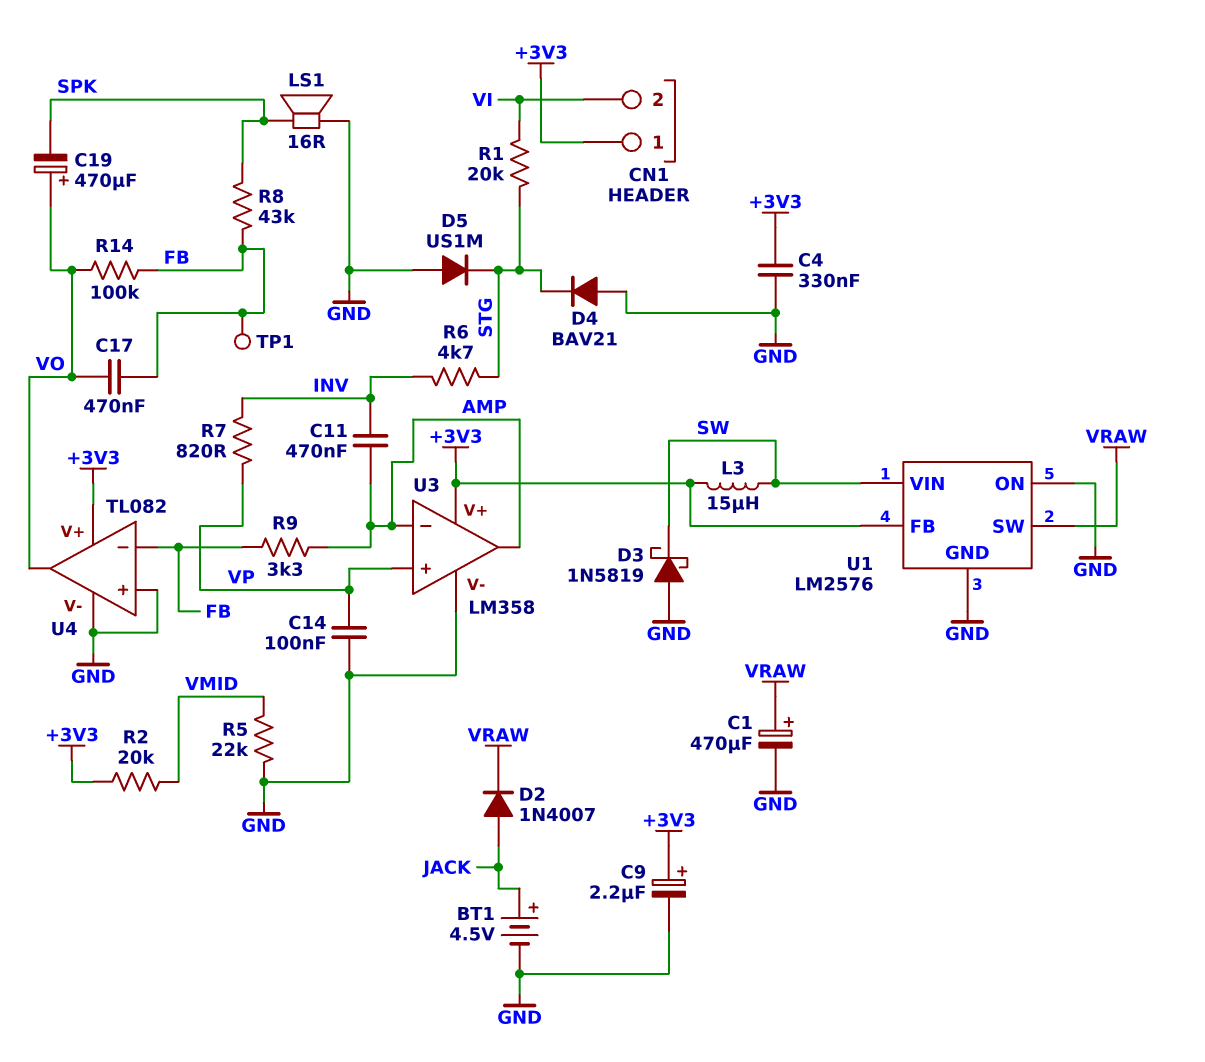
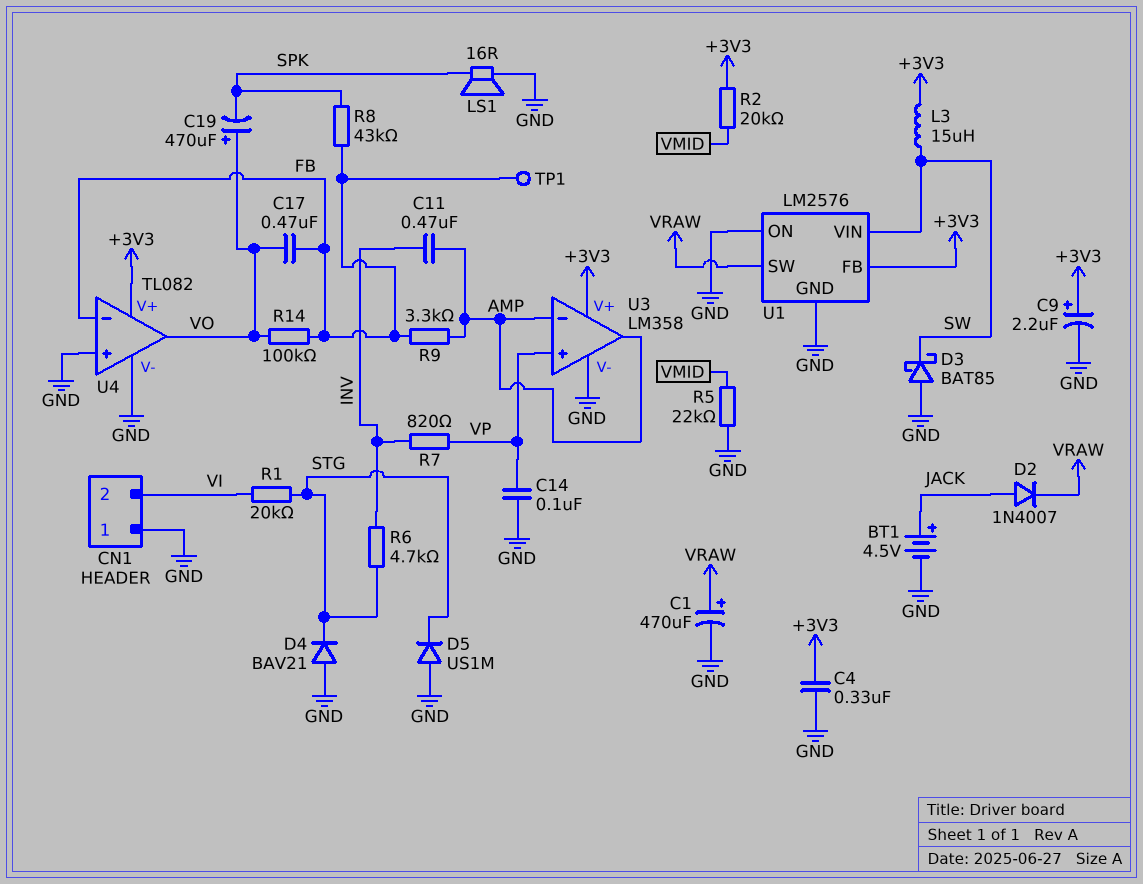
CN1 pin 1: +3V3 -> GND
D3: schottky 1N5819 (A GND, K SW) -> schottky BAT85 (A GND, K SW)

